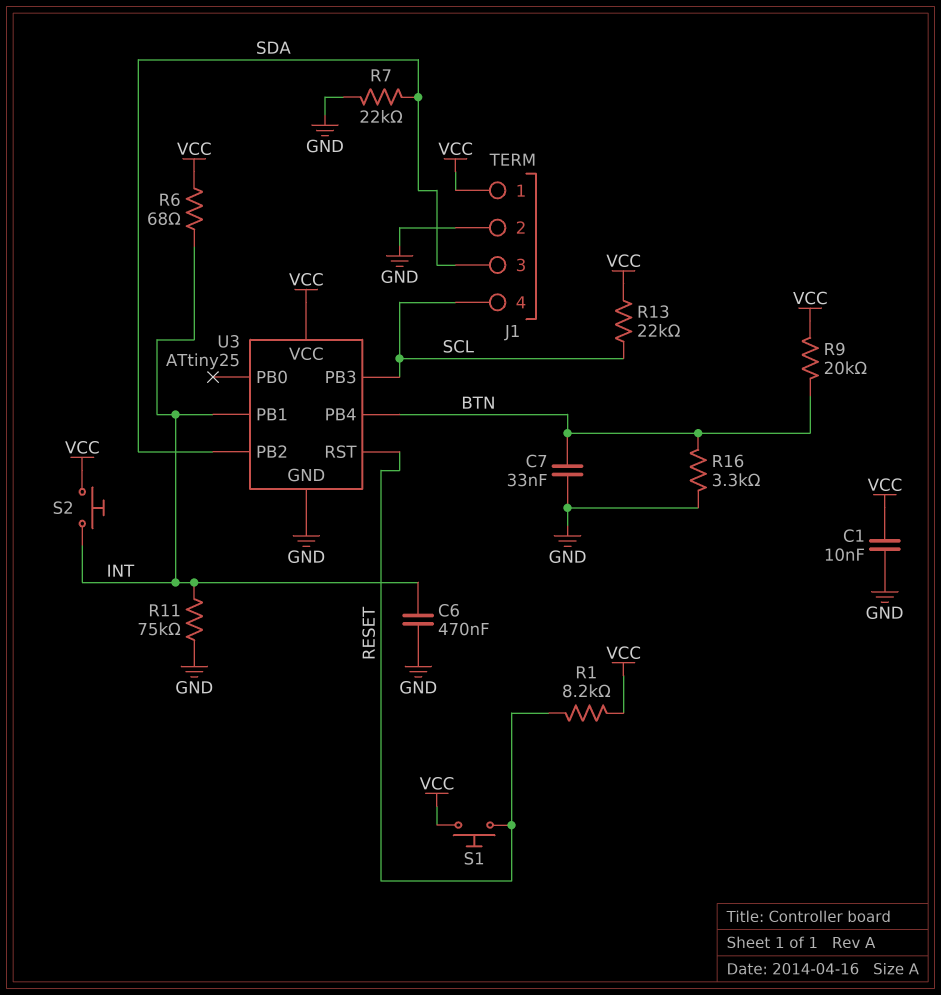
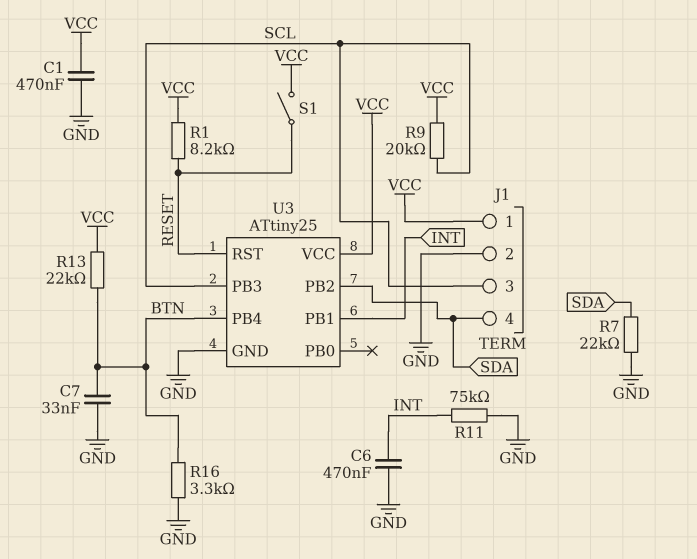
C1: 10nF (GND, VCC) -> 470nF (GND, VCC)
J1 pin 3: SDA -> SCL
J1 pin 4: SCL -> SDA
R6: 68 (INT, VCC) -> none
R9: 20k (BTN, VCC) -> 20k (SCL, VCC)
R13: 22k (SCL, VCC) -> 22k (BTN, VCC)
S1: button (RESET, VCC) -> switch (RESET, VCC)
S2: button (INT, VCC) -> none

